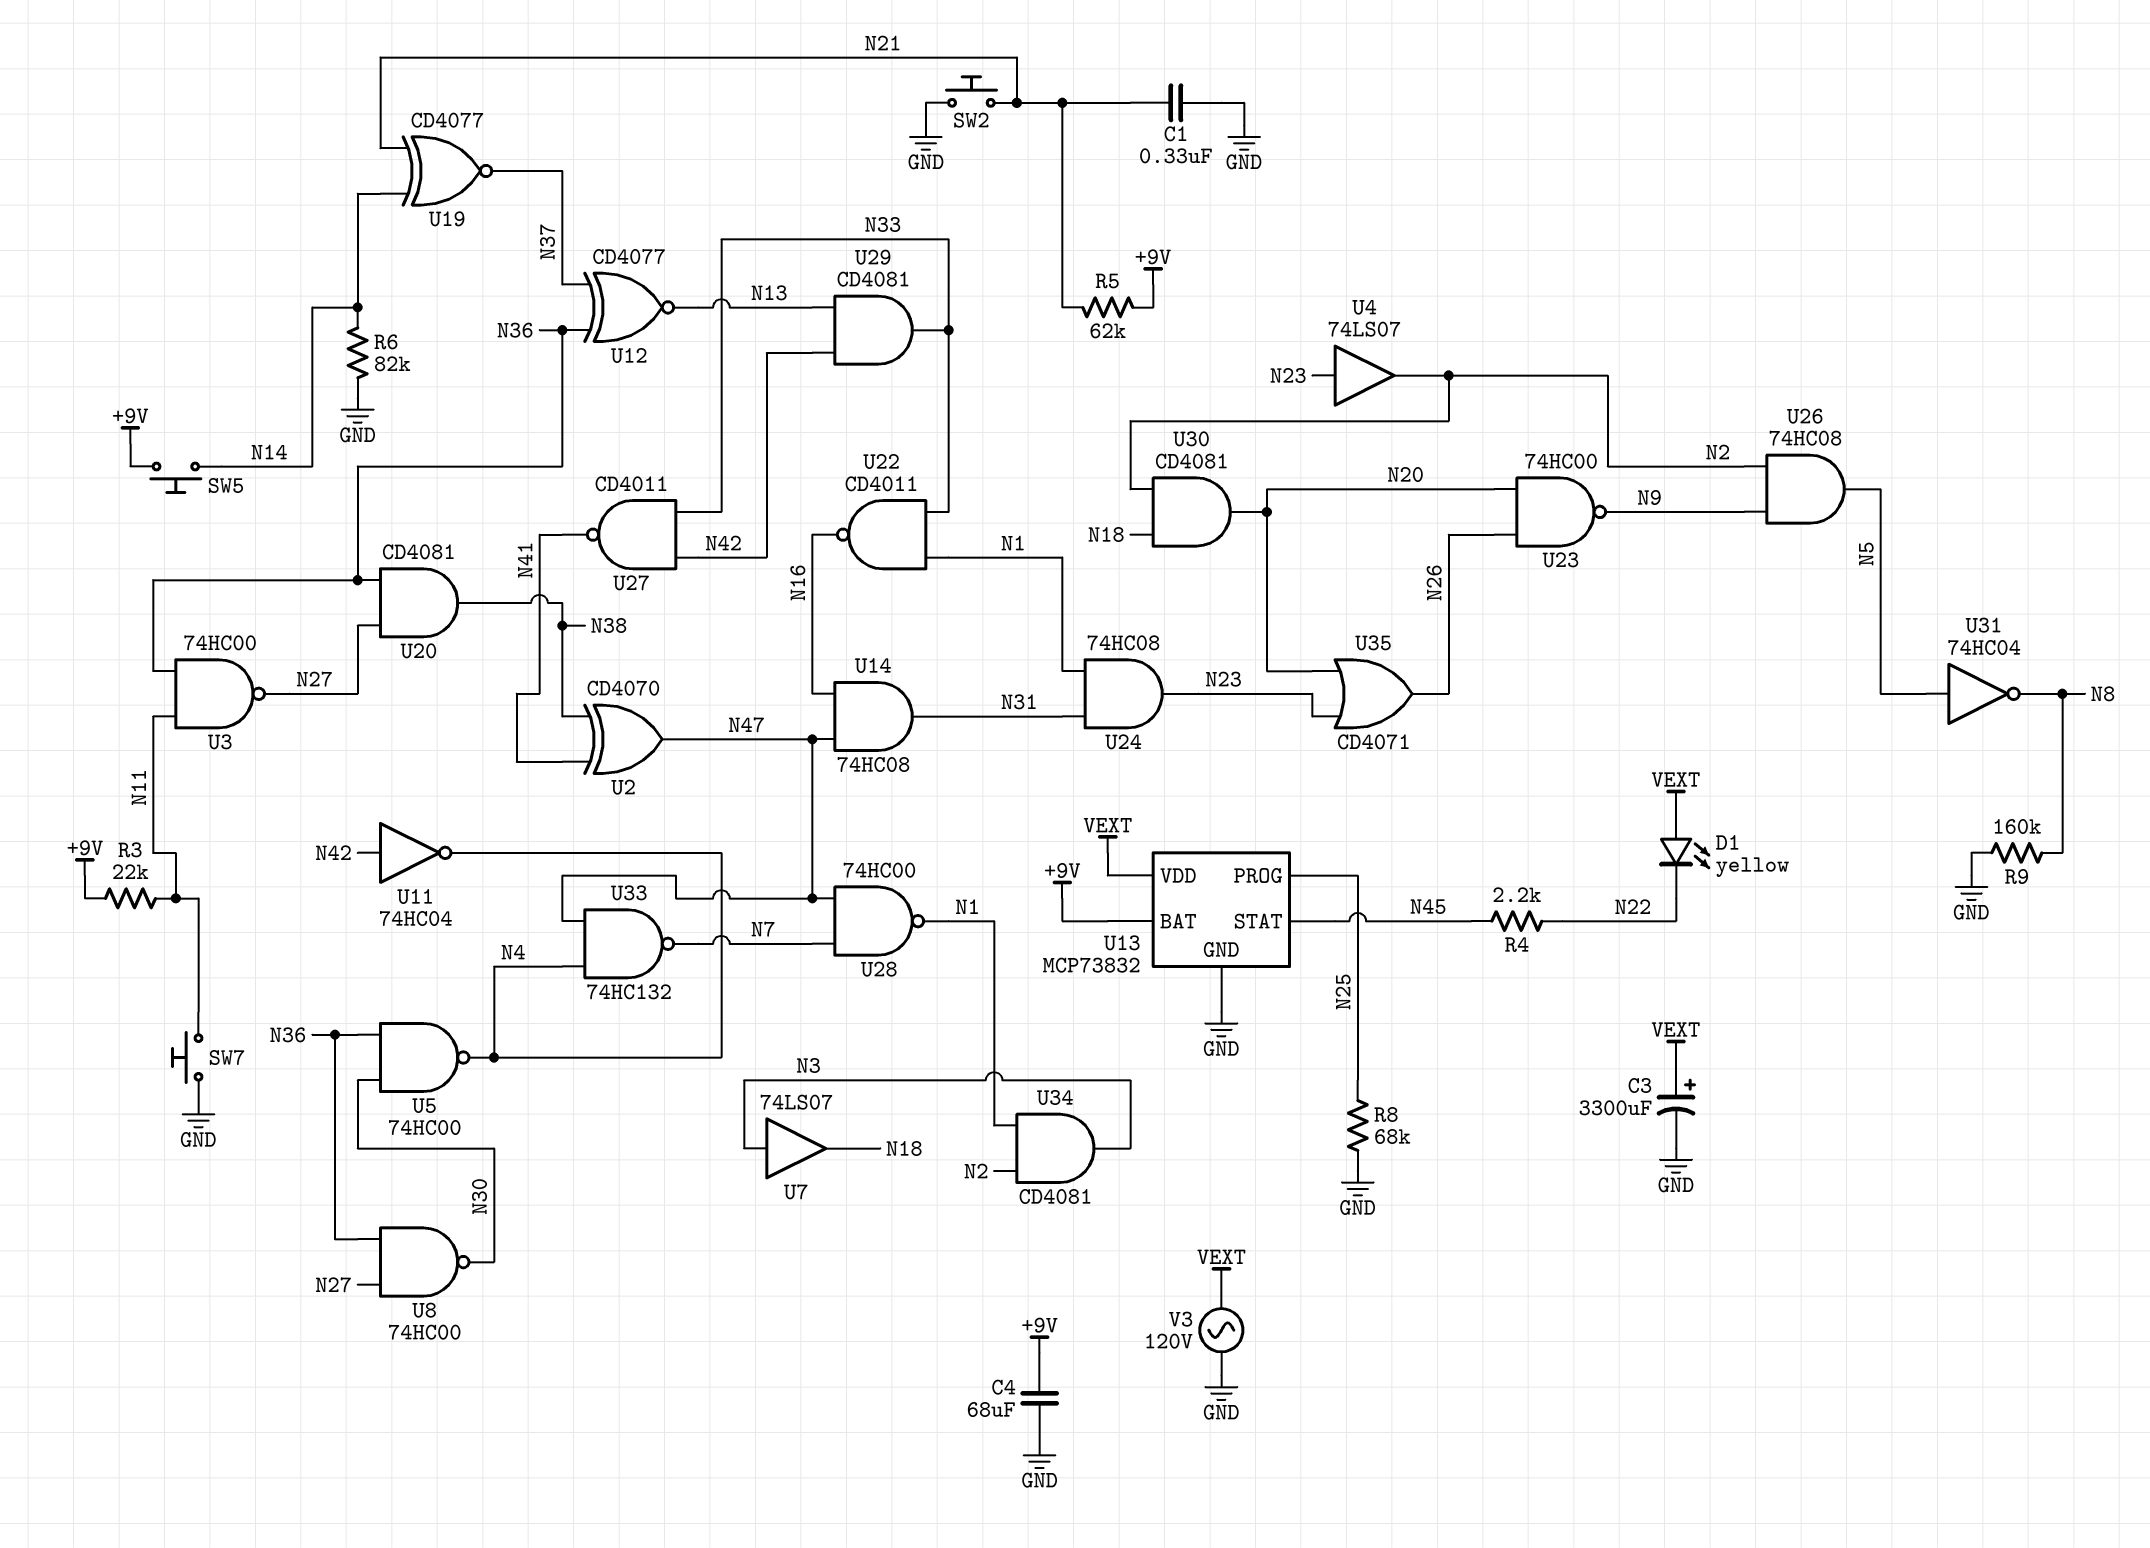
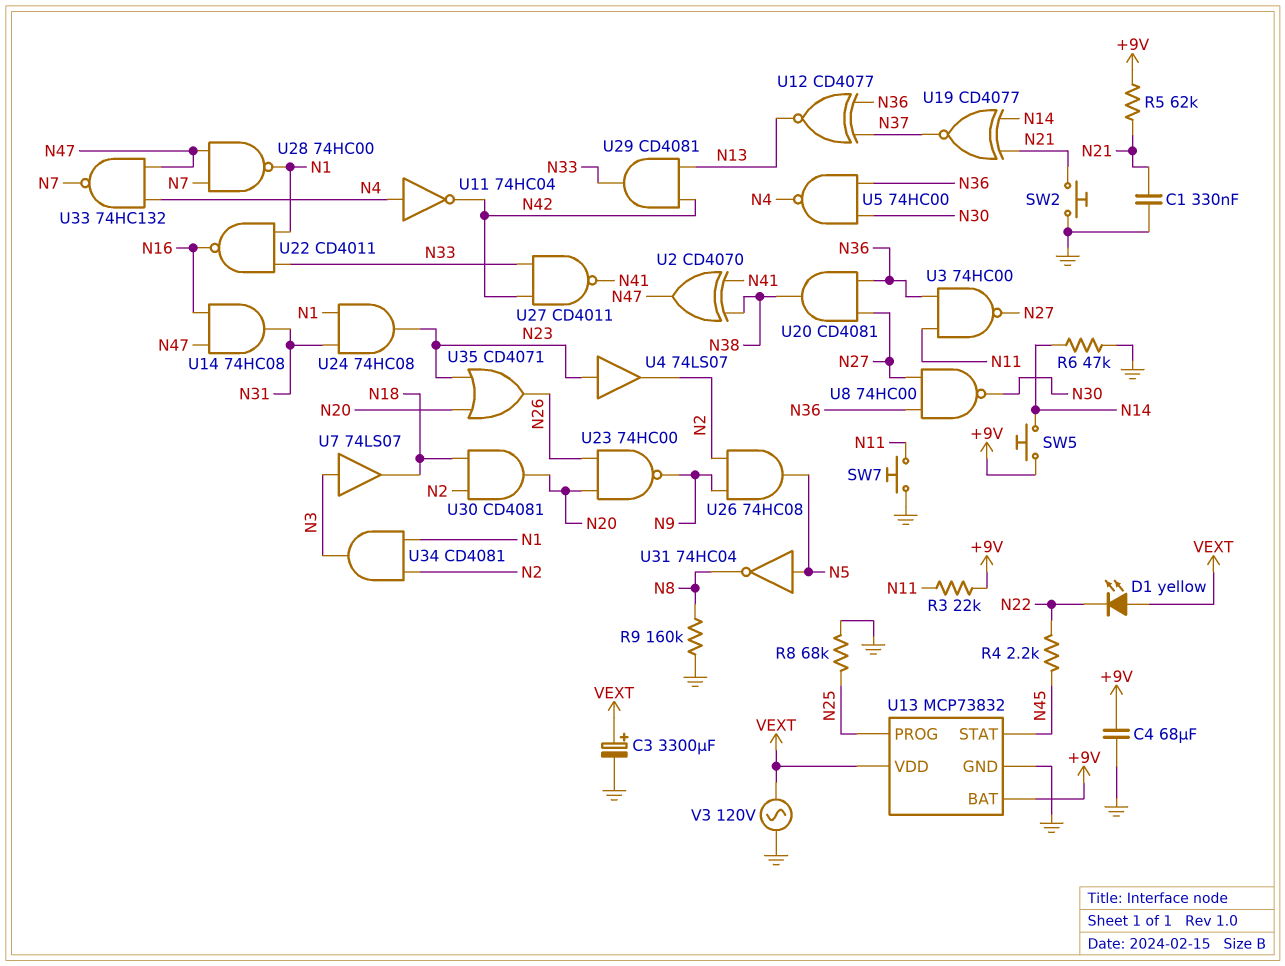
R6: 82k (GND, N14) -> 47k (GND, N14)
U11: NOT 74HC04 (in N42, out N4) -> NOT 74HC04 (in N4, out N42)

